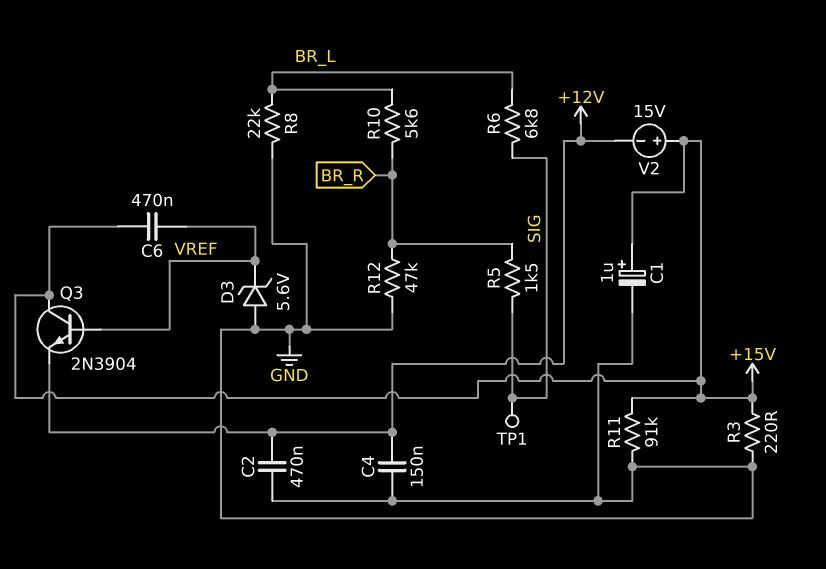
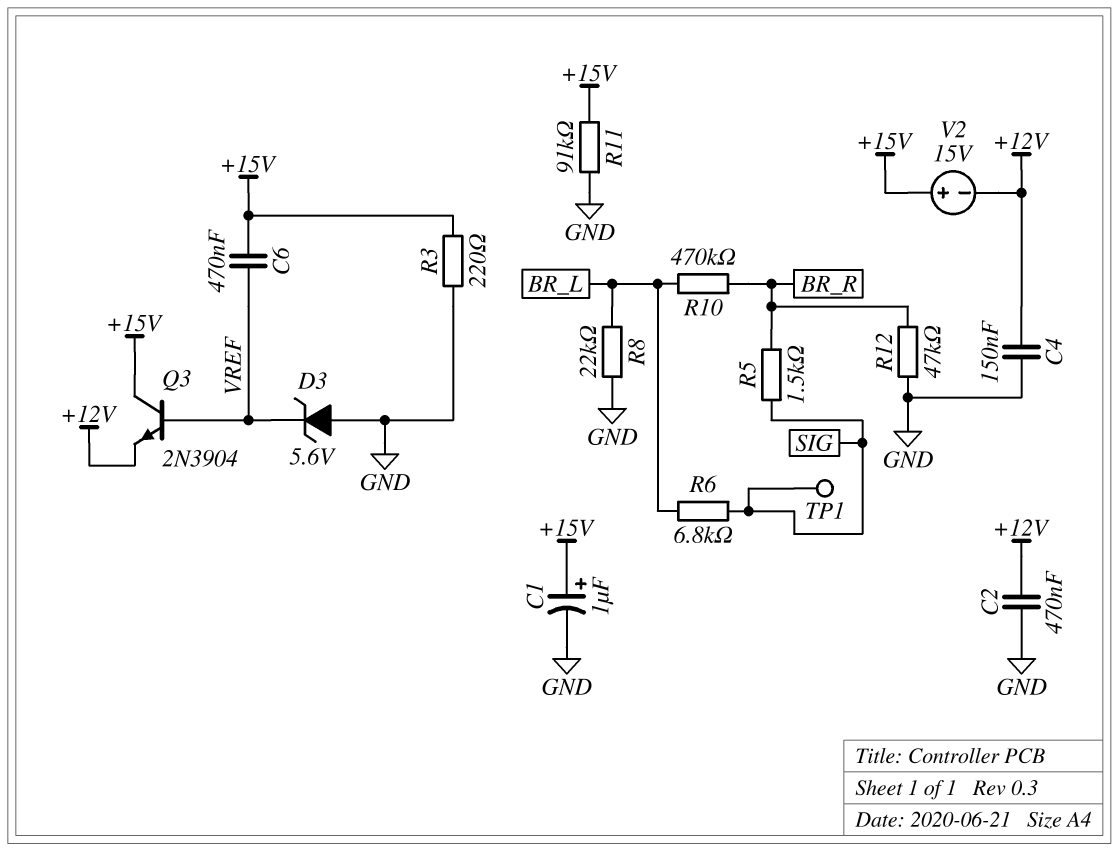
R10: 5.6k (BR_L, BR_R) -> 470k (BR_L, BR_R)

